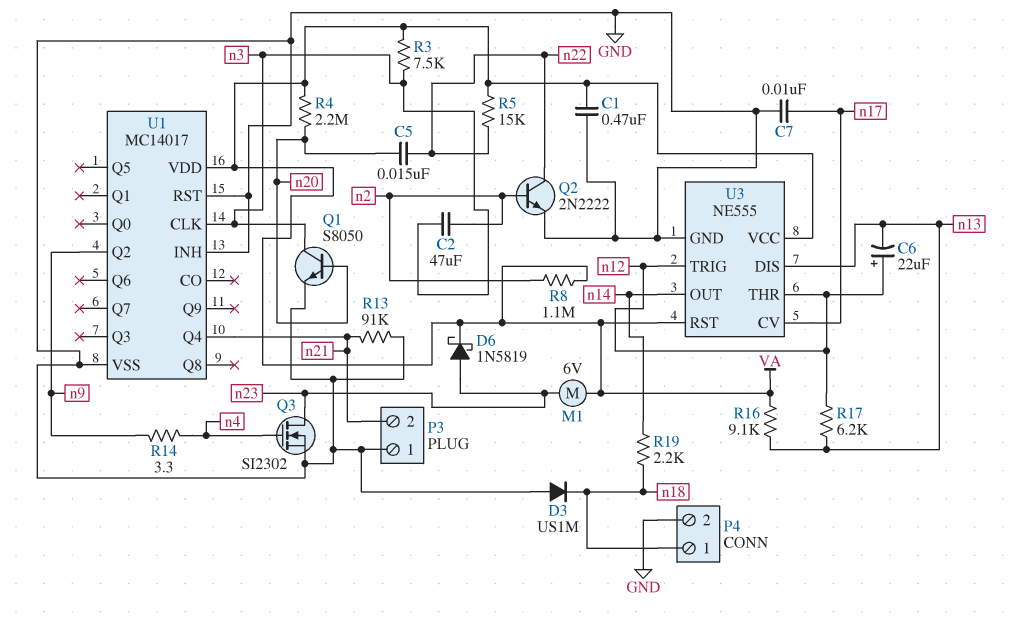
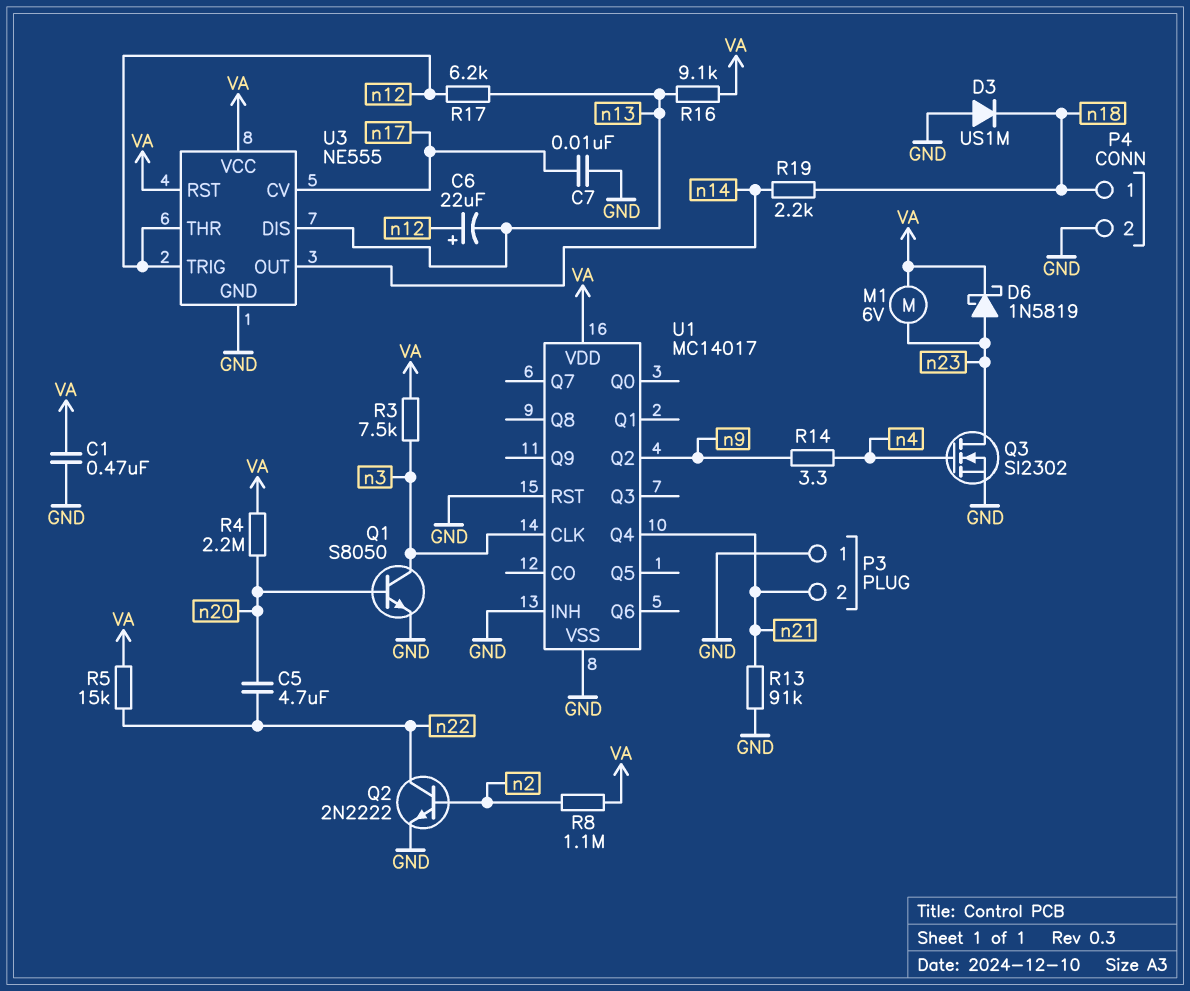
C2: 47uF (n2, n3) -> none
C5: 15nF (n20, n22) -> 4.7uF (n20, n22)

